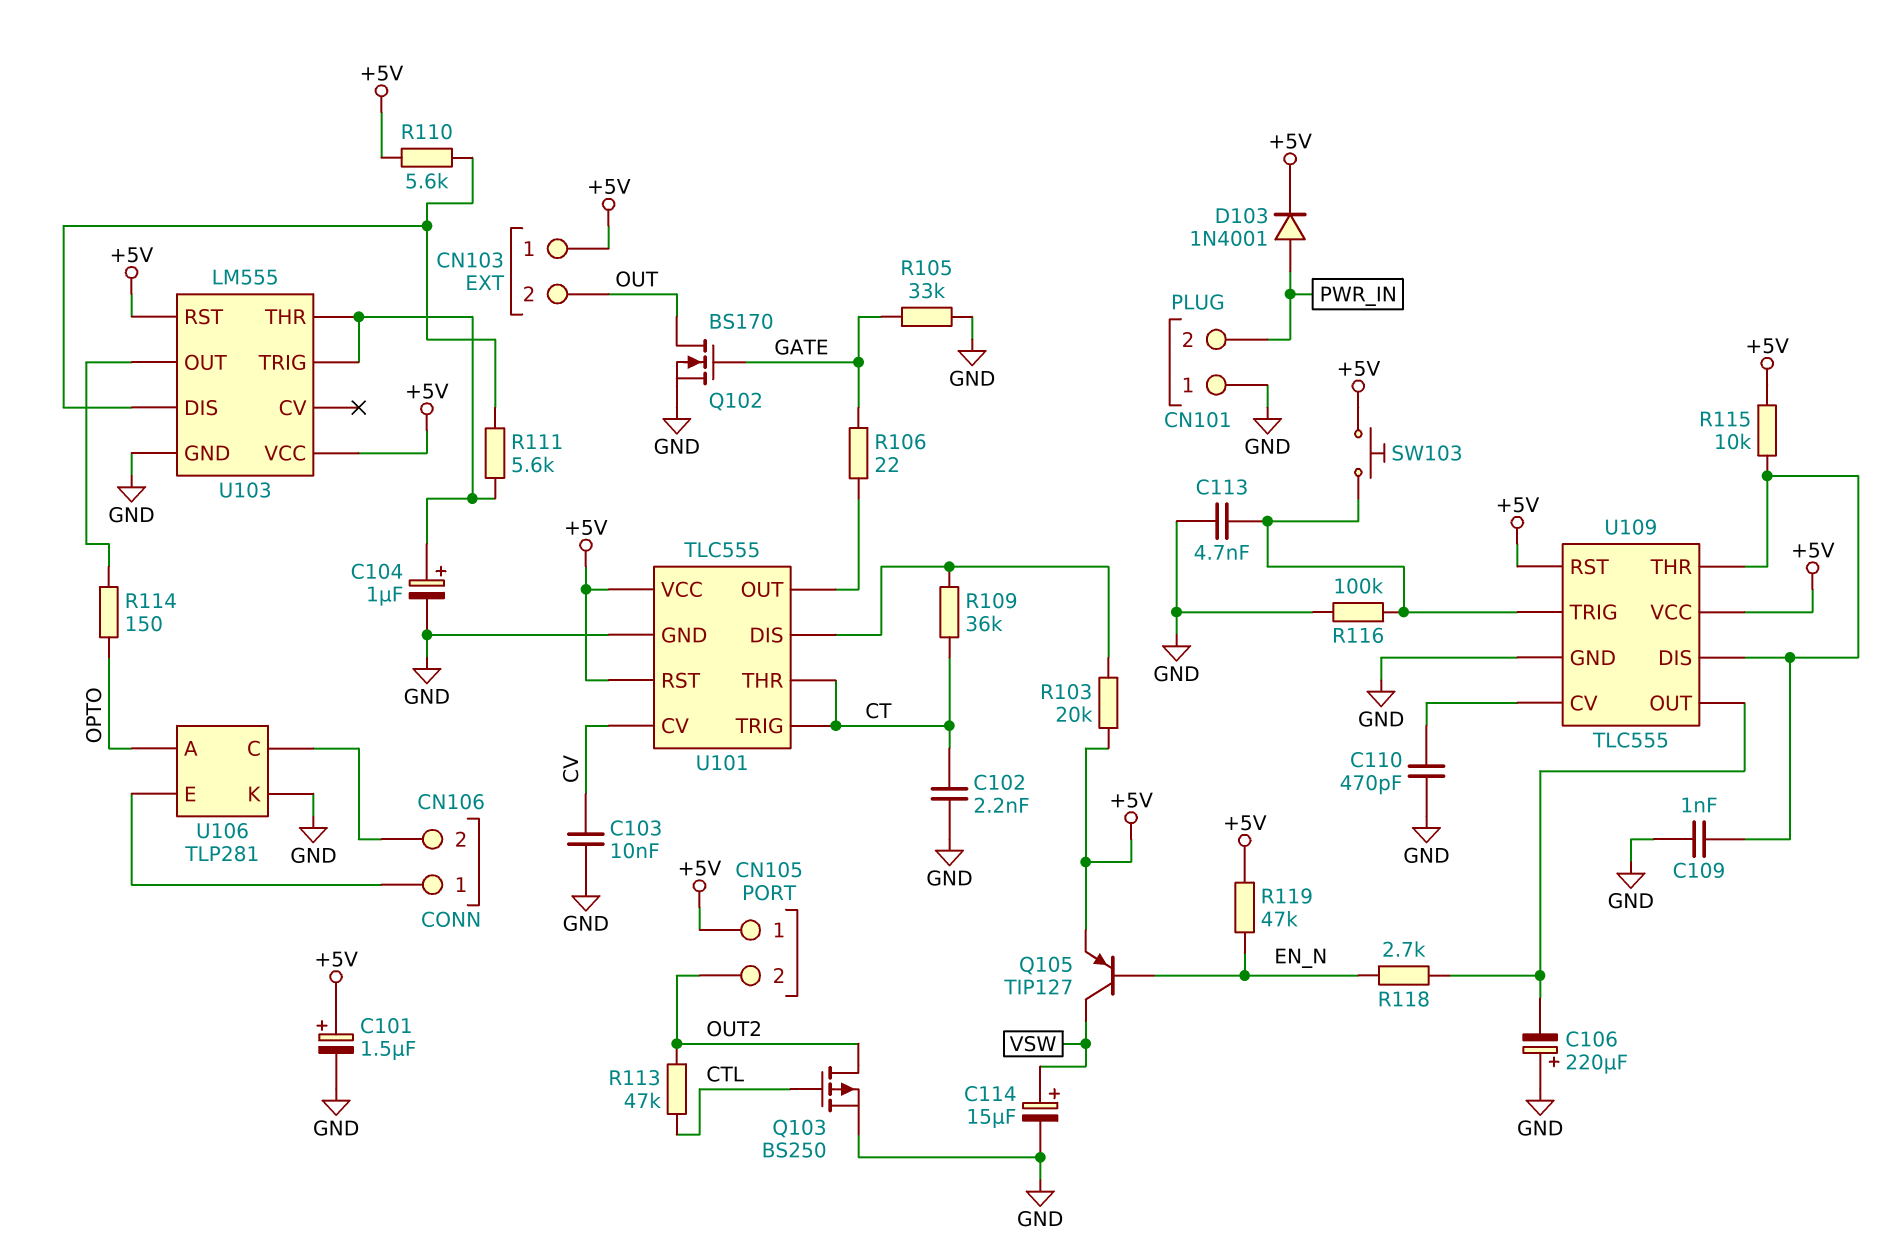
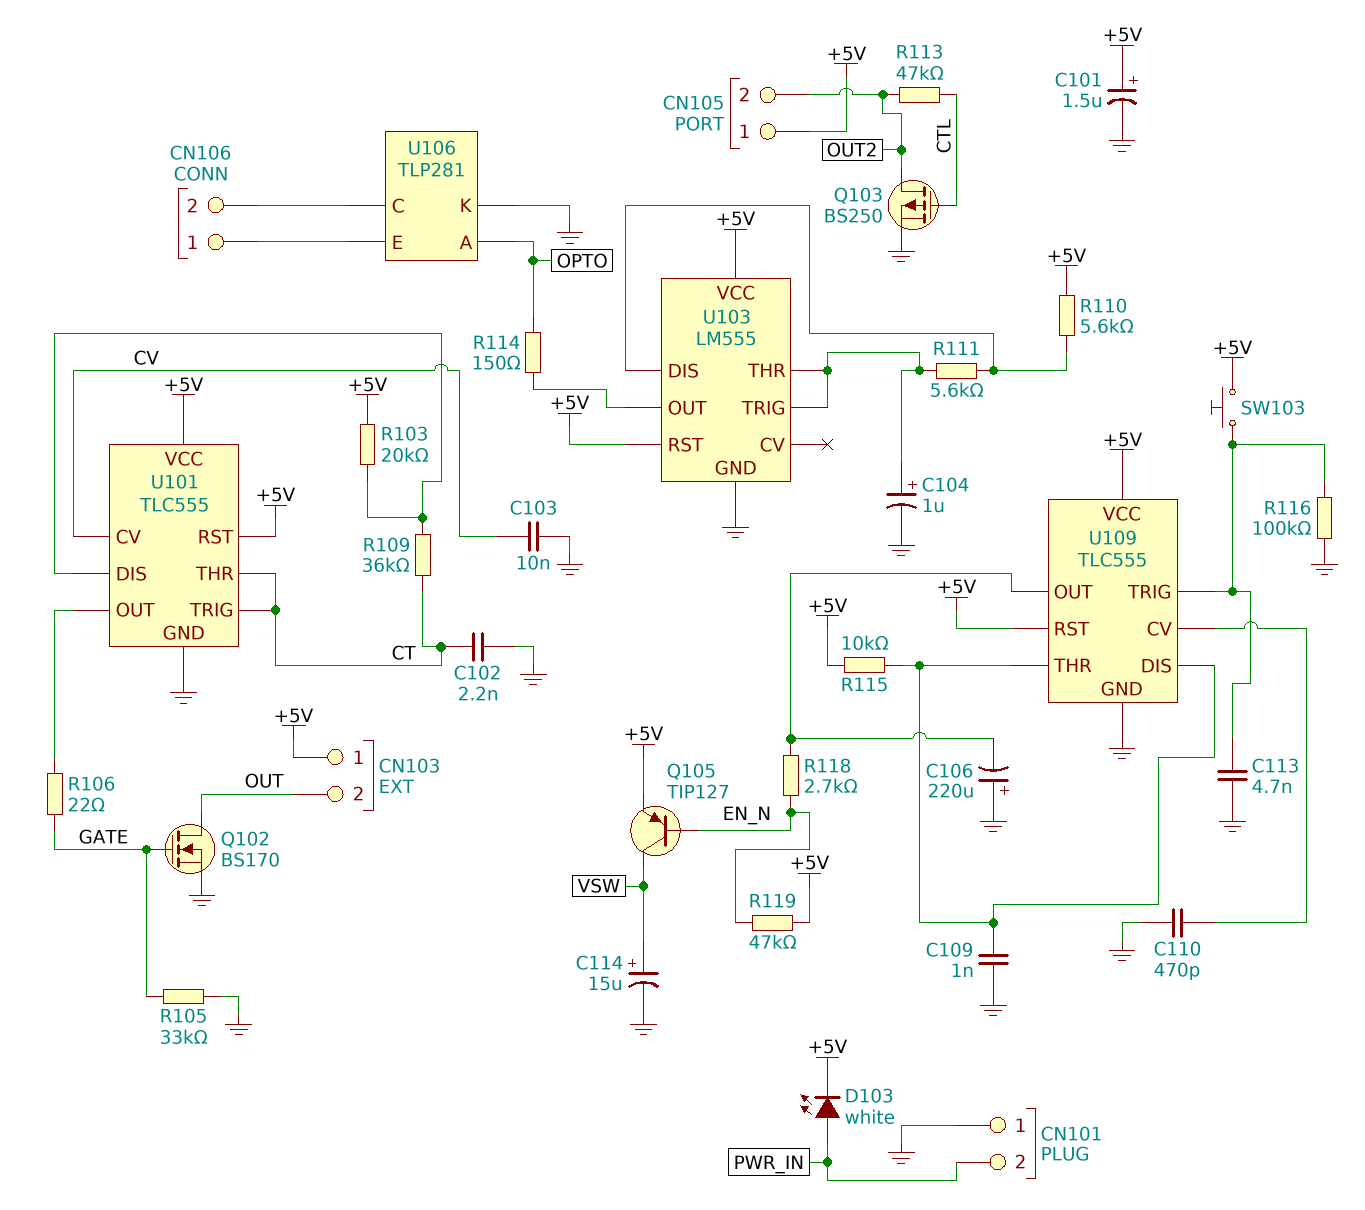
D103: diode 1N4001 (A PWR_IN, K +5V) -> LED white (A PWR_IN, K +5V)

